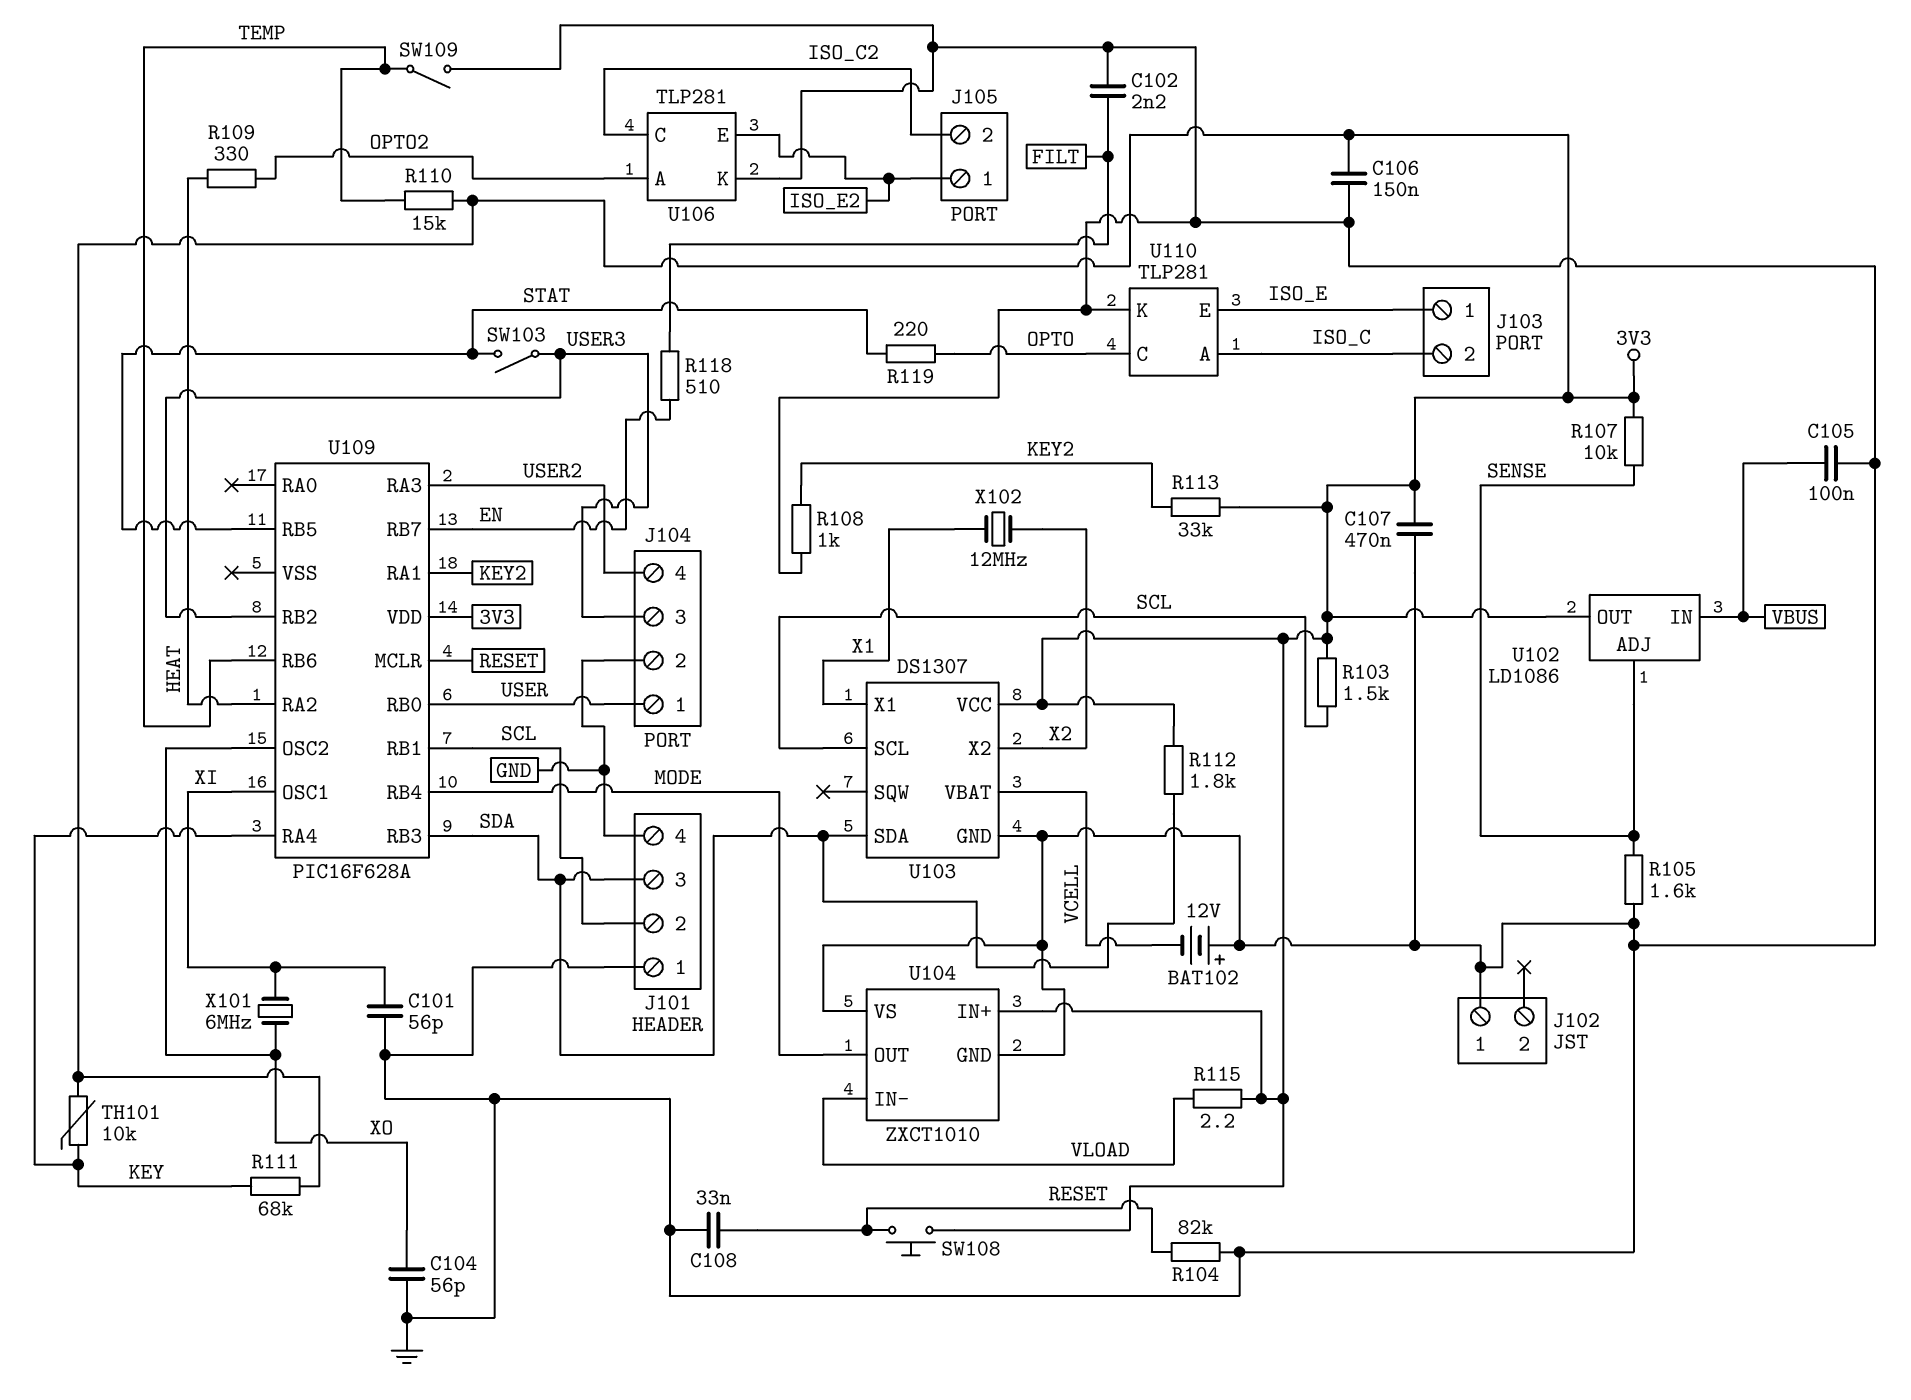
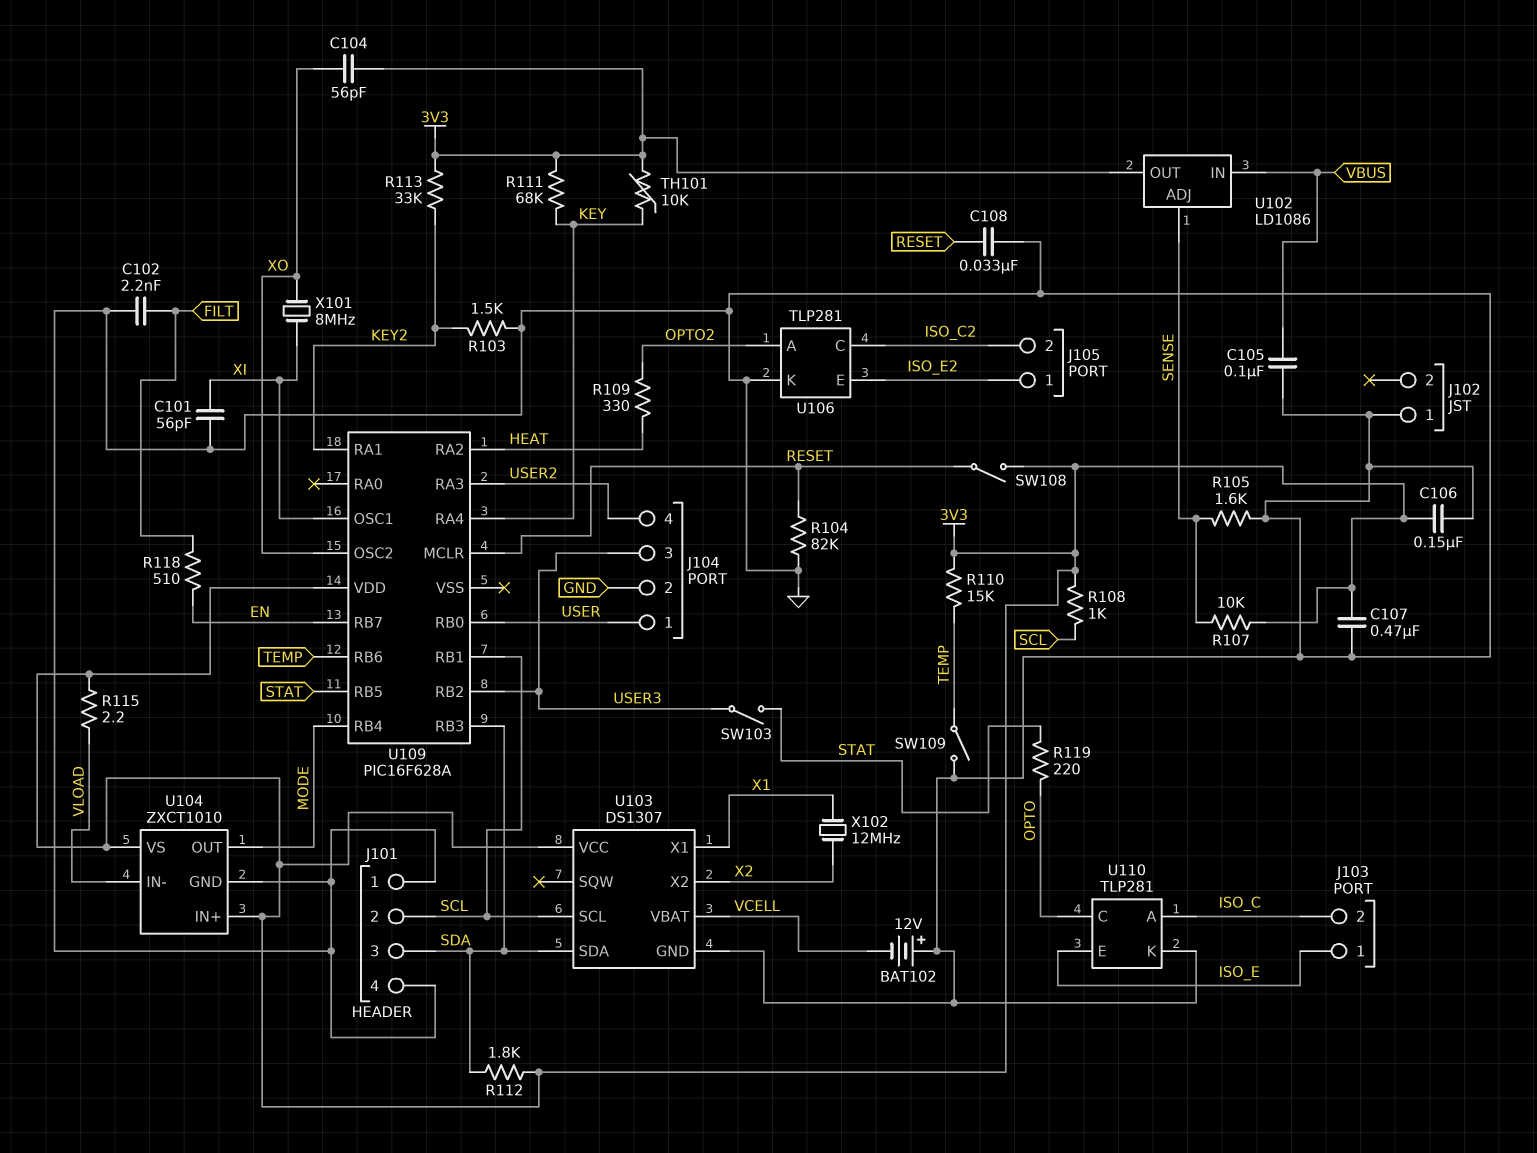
C104: 56pF (GND, XO) -> 56pF (3V3, XO)
R103: 1.5k (3V3, SCL) -> 1.5k (GND, KEY2)
R108: 1k (GND, KEY2) -> 1k (3V3, SCL)
SW108: button (3V3, RESET) -> switch (3V3, RESET)
U104 pin VS: GND -> 3V3
X101: 6MHz (XI, XO) -> 8MHz (XI, XO)

